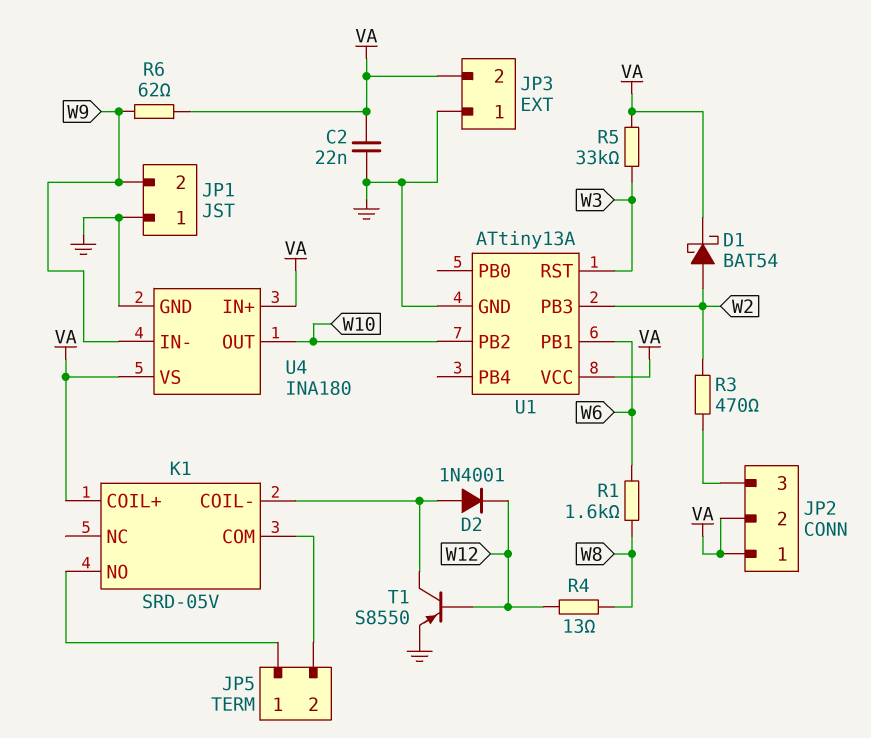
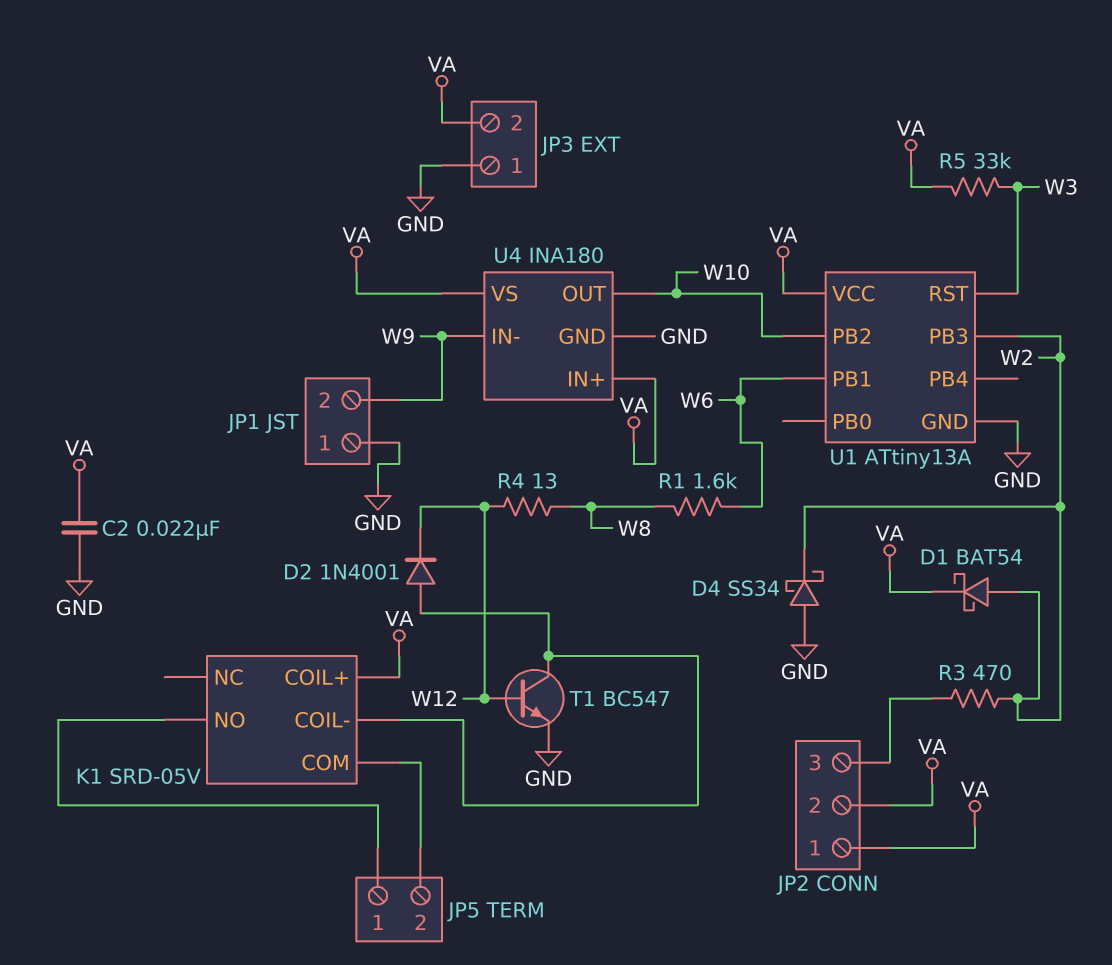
D4: none -> schottky SS34 (A GND, K W2)
R6: 62 (VA, W9) -> none
T1: PNP S8550 (B W12, C K1/COIL-, E GND) -> NPN BC547 (B W12, C K1/COIL-, E GND)

